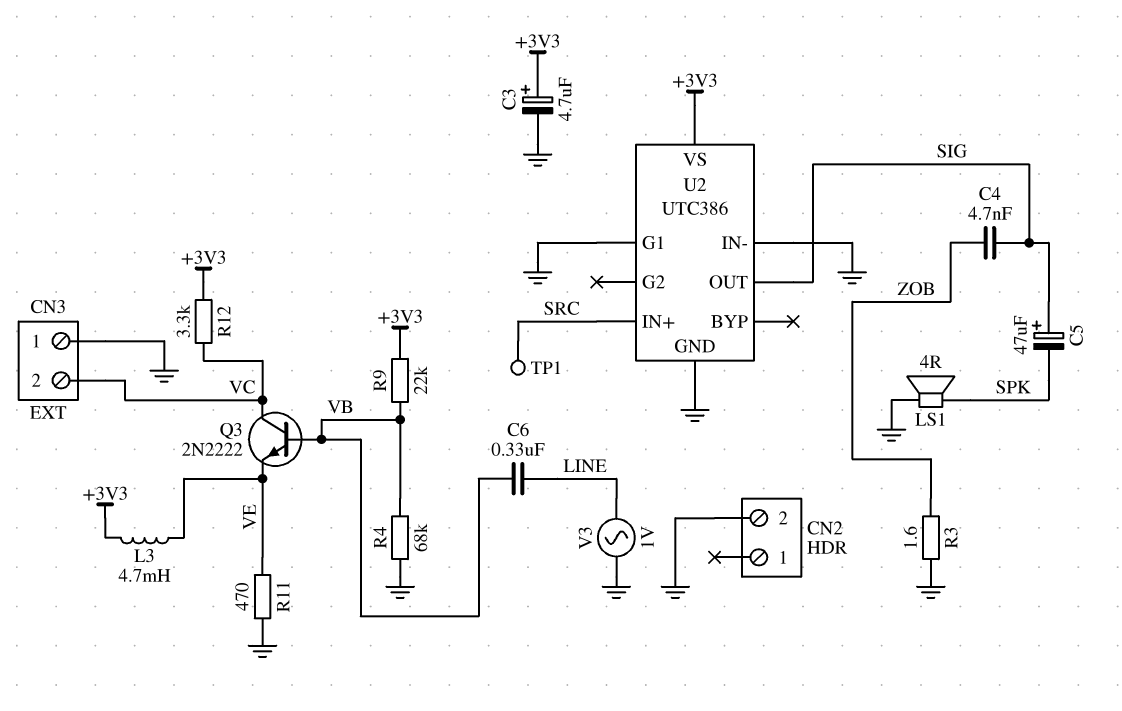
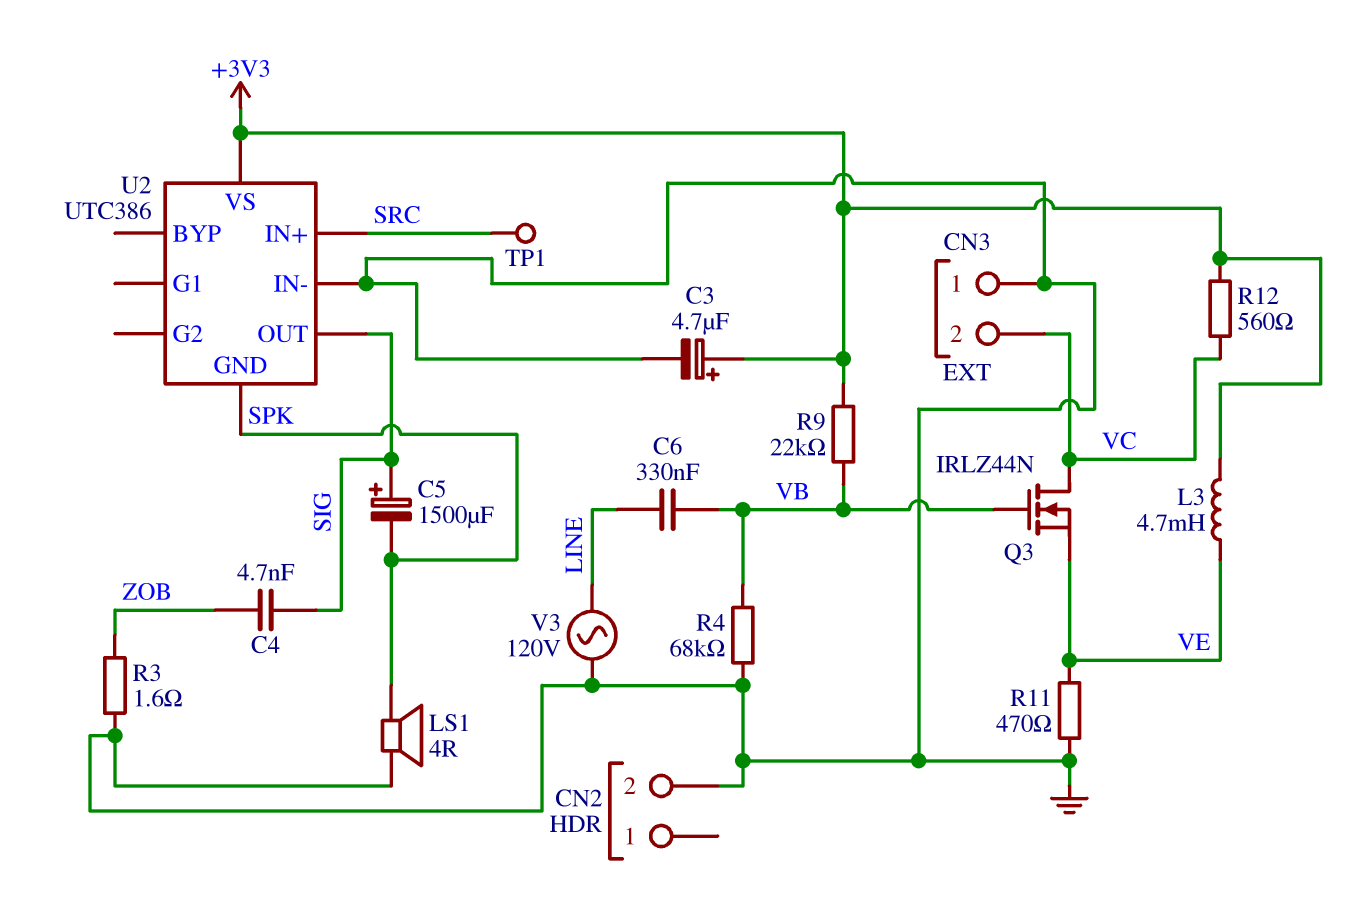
C5: 47uF (plus SIG, minus SPK) -> 1500uF (plus SIG, minus SPK)
Q3: NPN 2N2222 (B VB, C VC, E VE) -> NMOS IRLZ44N (G VB, D VC, S VE)
R12: 3.3k (+3V3, VC) -> 560 (+3V3, VC)
U2 pin G1: GND -> none
U2 pin GND: GND -> SPK
V3: AC 1V (GND, LINE) -> AC 120V (GND, LINE)

